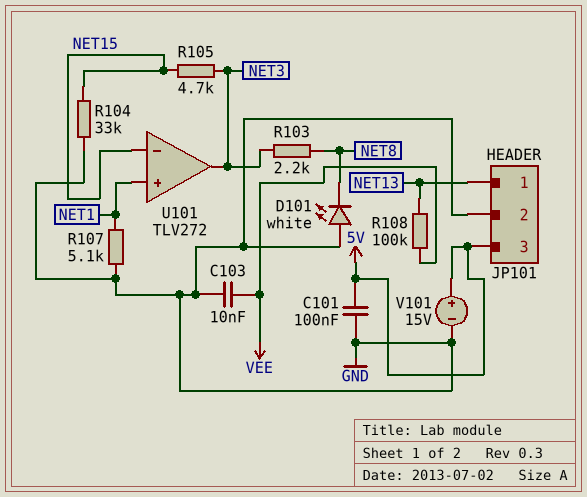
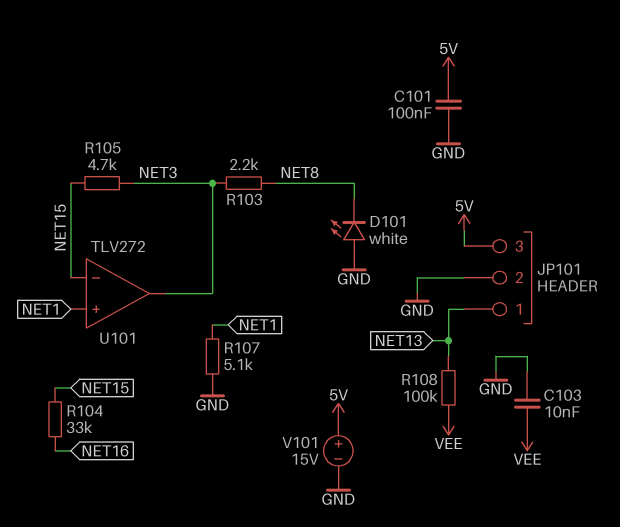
R104: 33k (GND, NET15) -> 33k (NET15, NET16)

